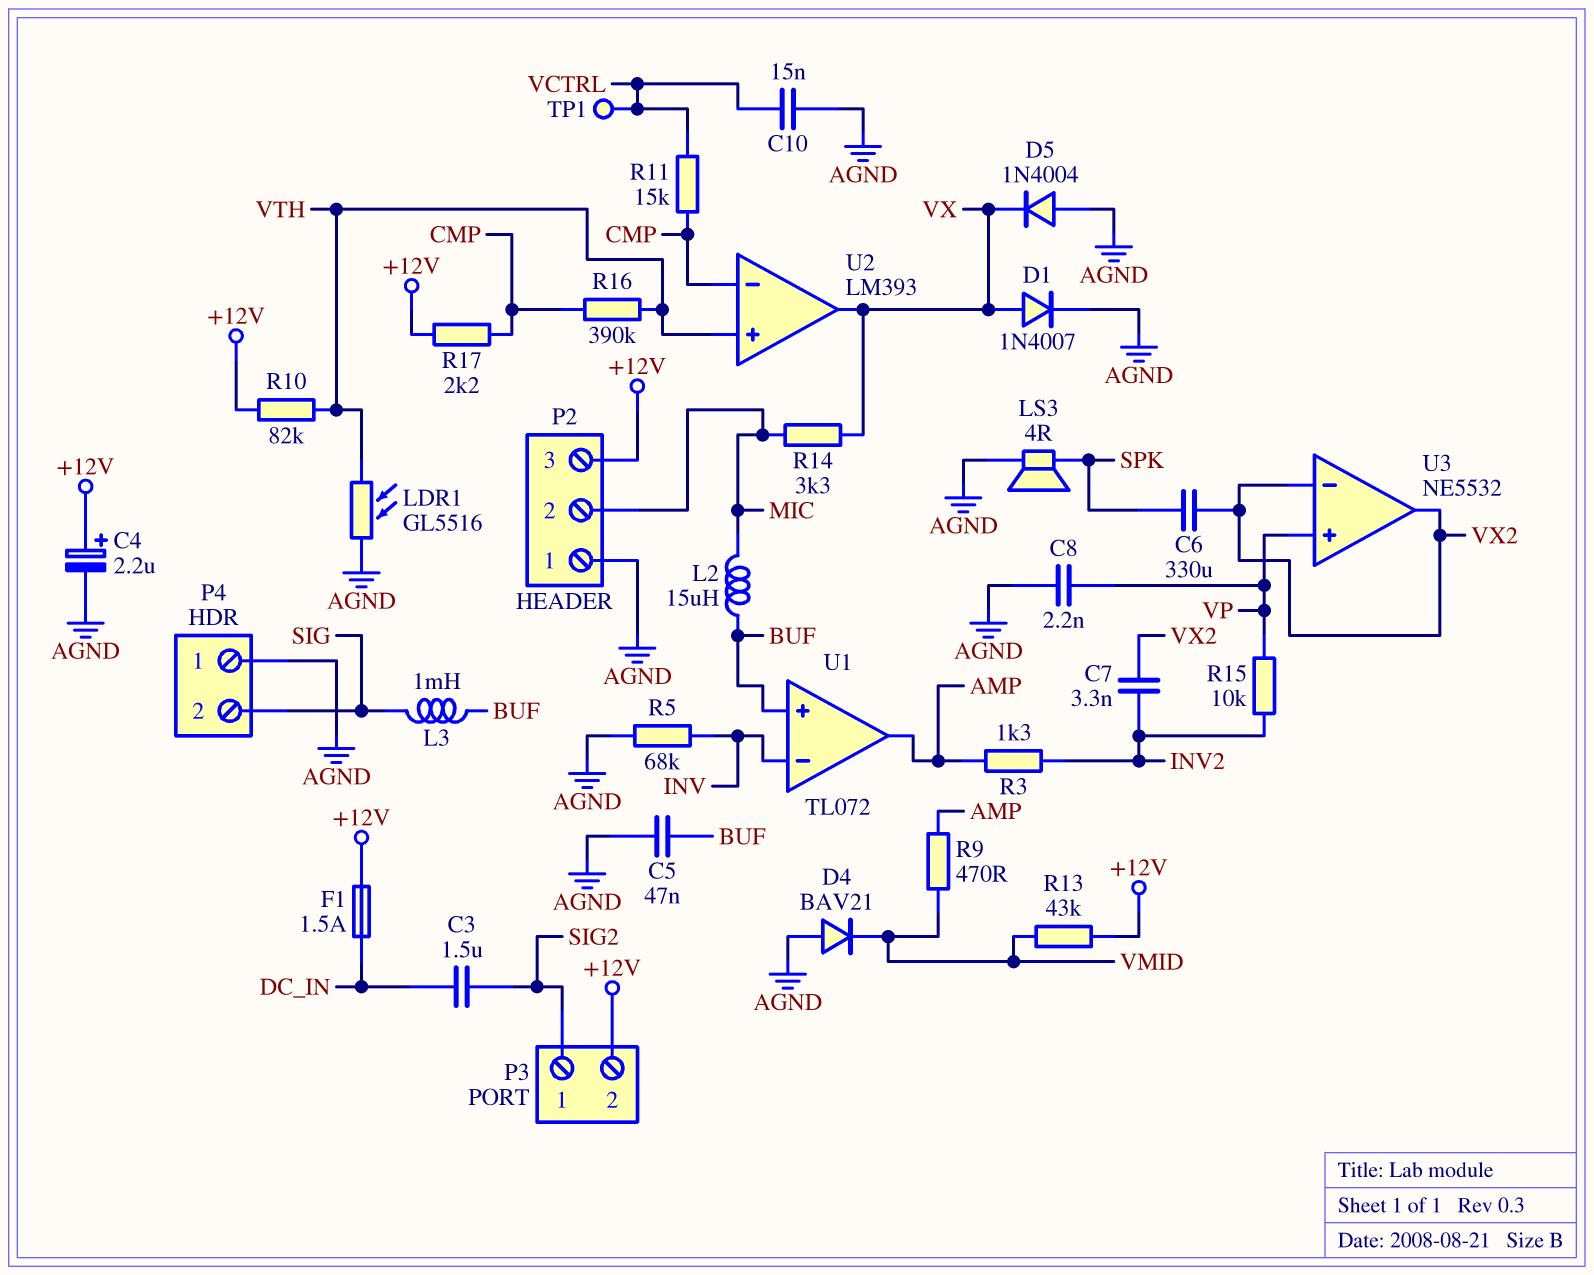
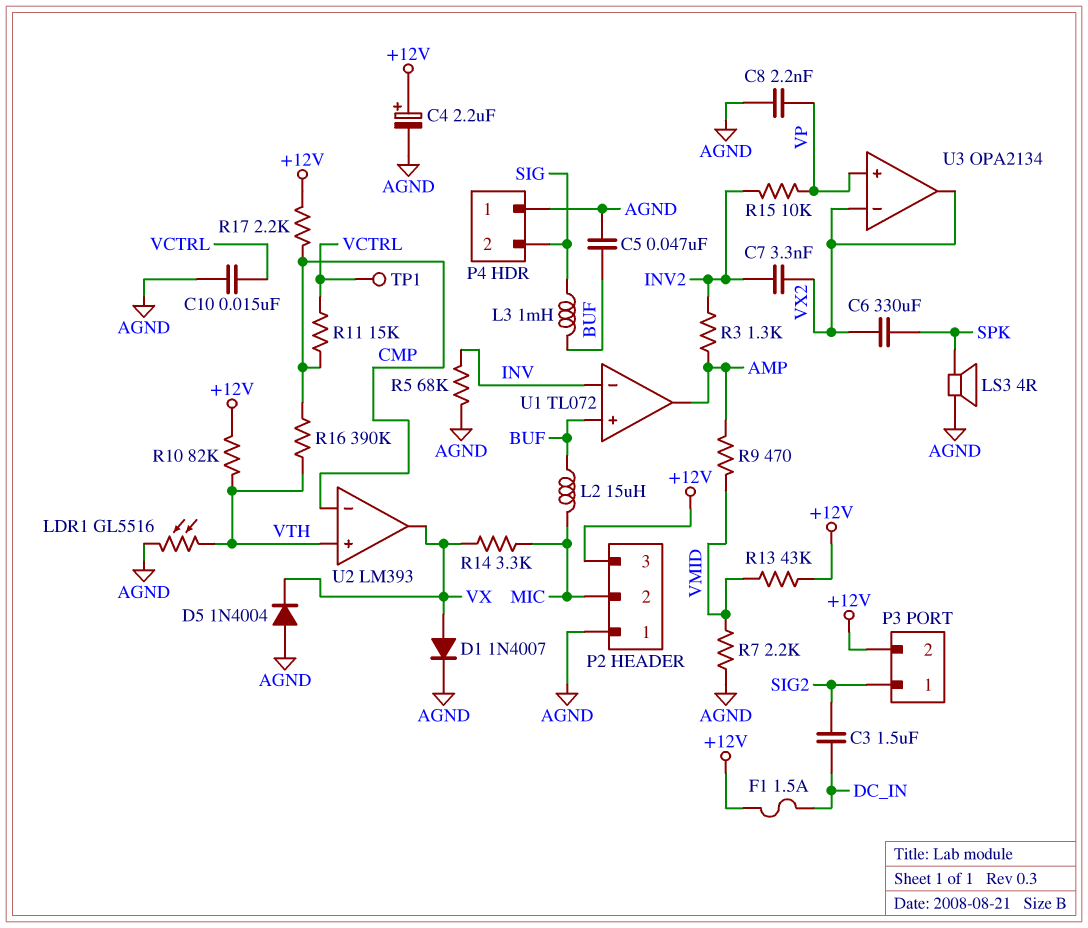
D4: diode BAV21 (A AGND, K VMID) -> none
R7: none -> 2.2k (AGND, VMID)
U3: NE5532 -> OPA2134

